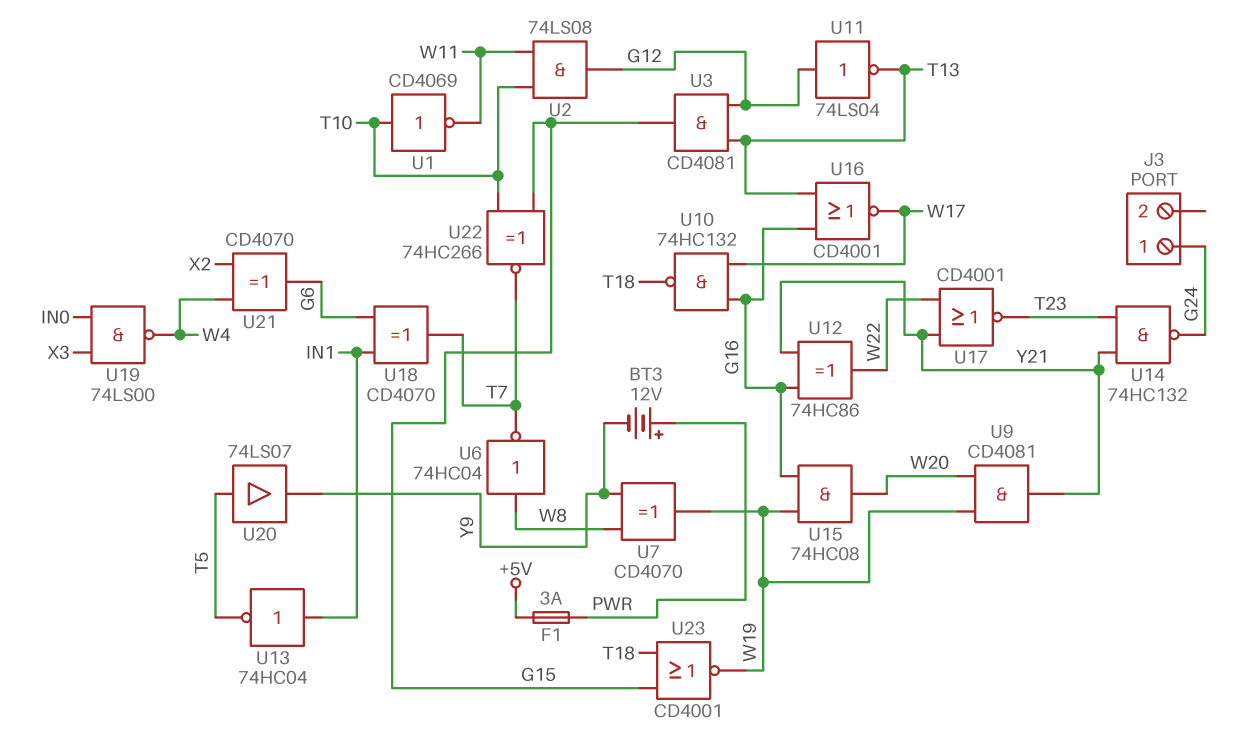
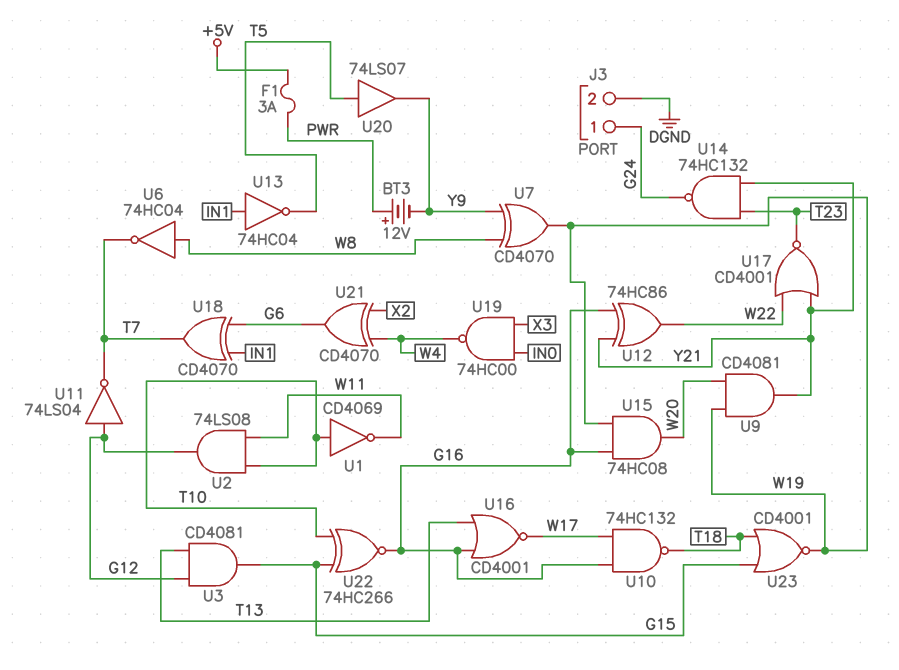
J3 pin 2: none -> DGND
U11: NOT 74LS04 (in G12, out T13) -> NOT 74LS04 (in G12, out T7)
U19: NAND 74LS00 (in IN0, in X3, out W4) -> NAND 74HC00 (in IN0, in X3, out W4)
U22: XNOR 74HC266 (in G15, in T10, out T7) -> XNOR 74HC266 (in G15, in T10, out G16)

